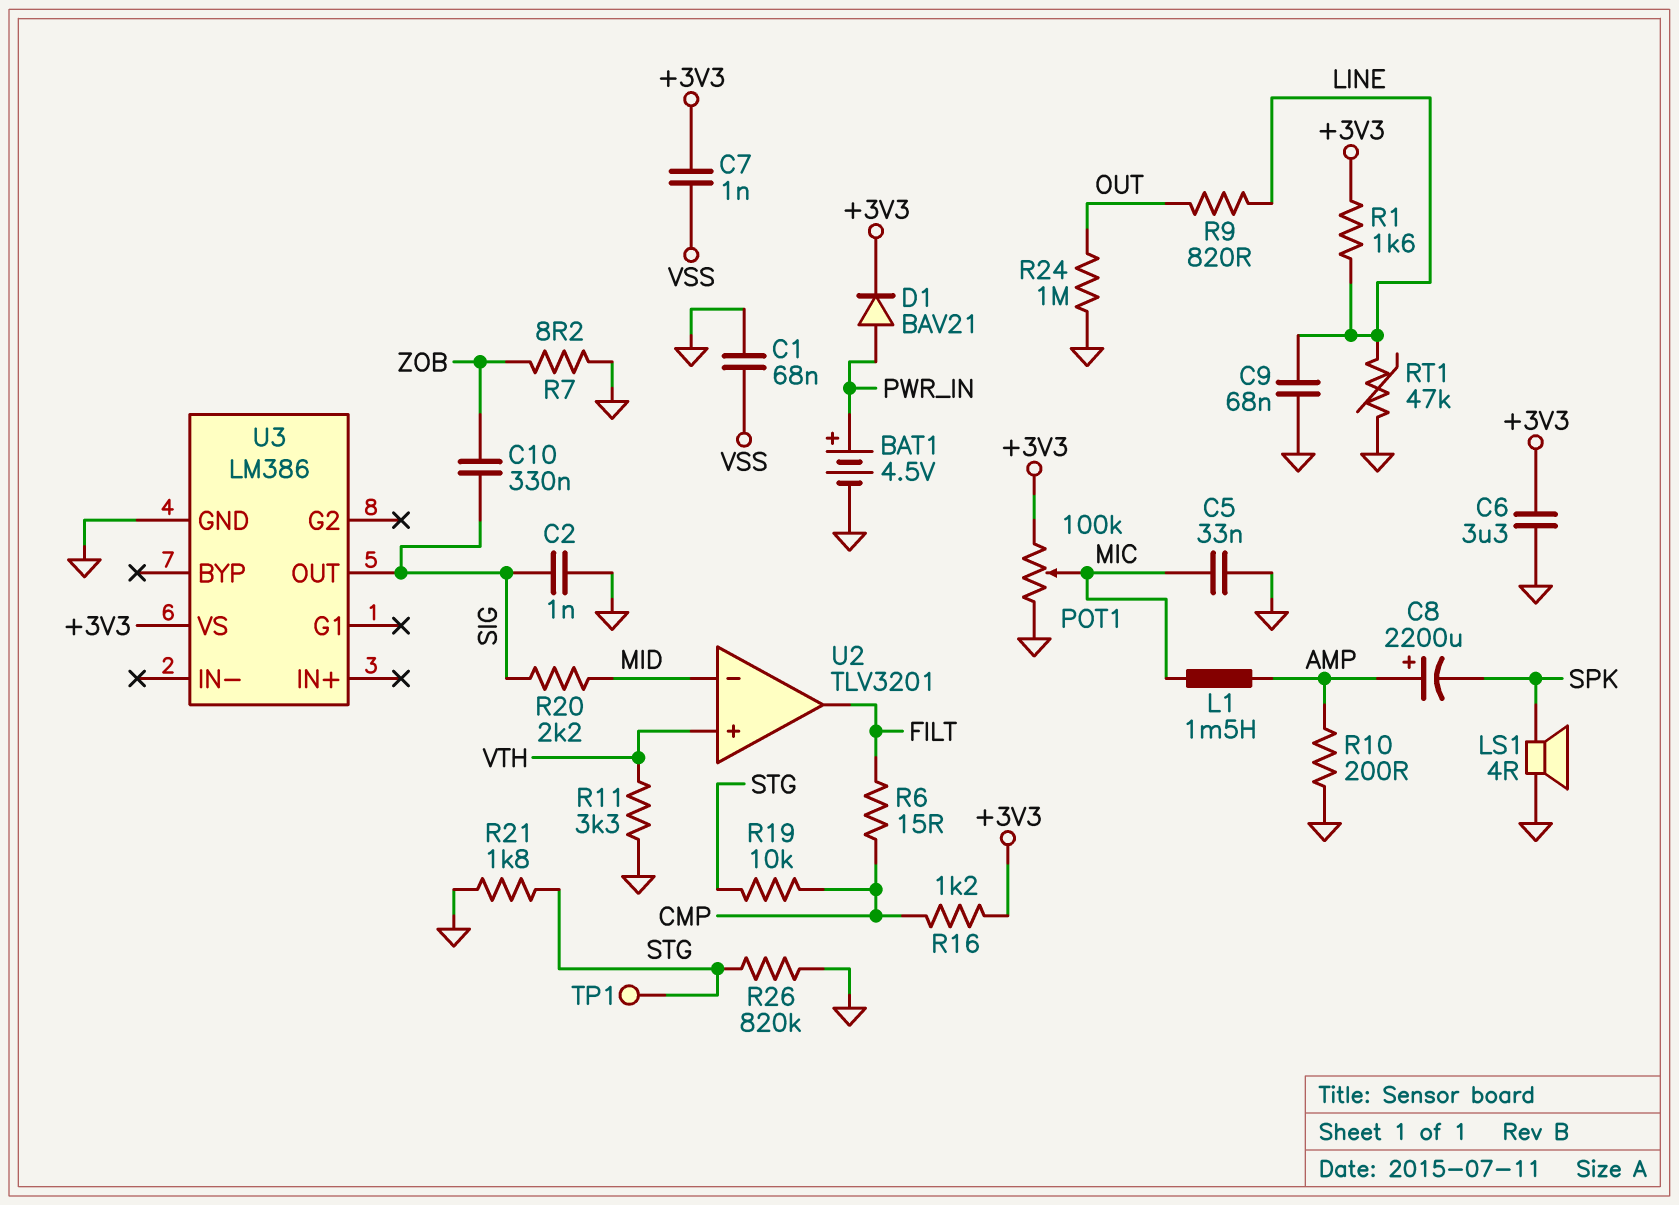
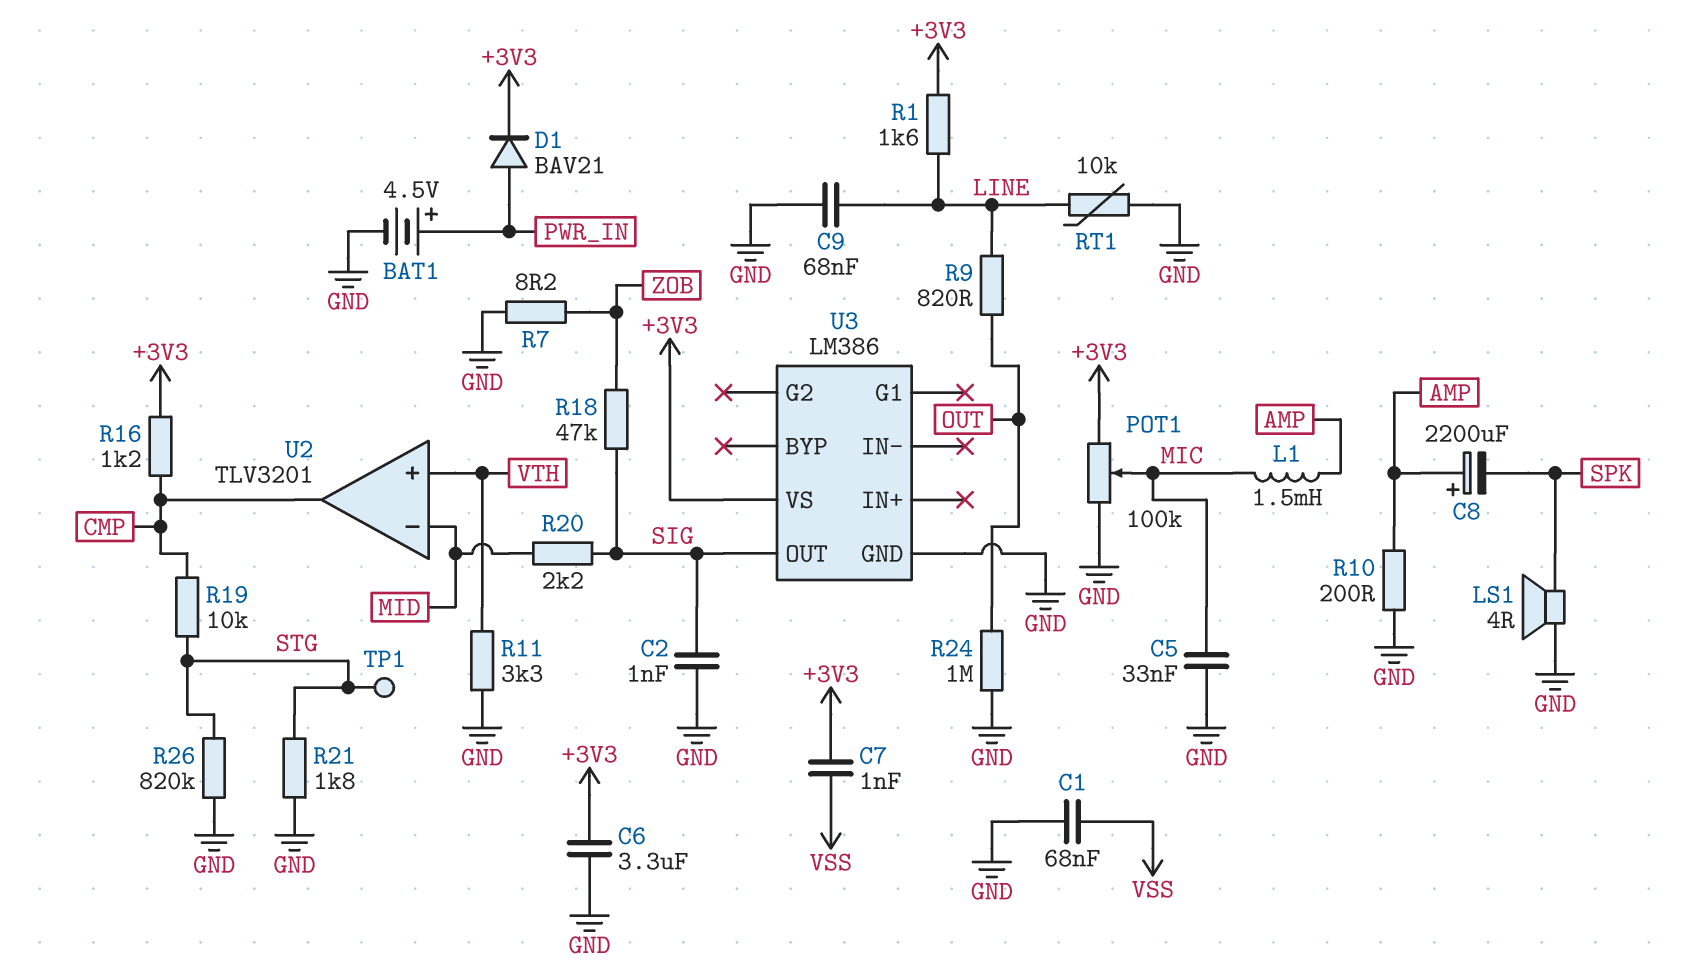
C10: 330nF (SIG, ZOB) -> none
R6: 15 (CMP, FILT) -> none
R18: none -> 47k (SIG, ZOB)
RT1: 47k (GND, LINE) -> 10k (GND, LINE)
U2 pin out: FILT -> CMP

